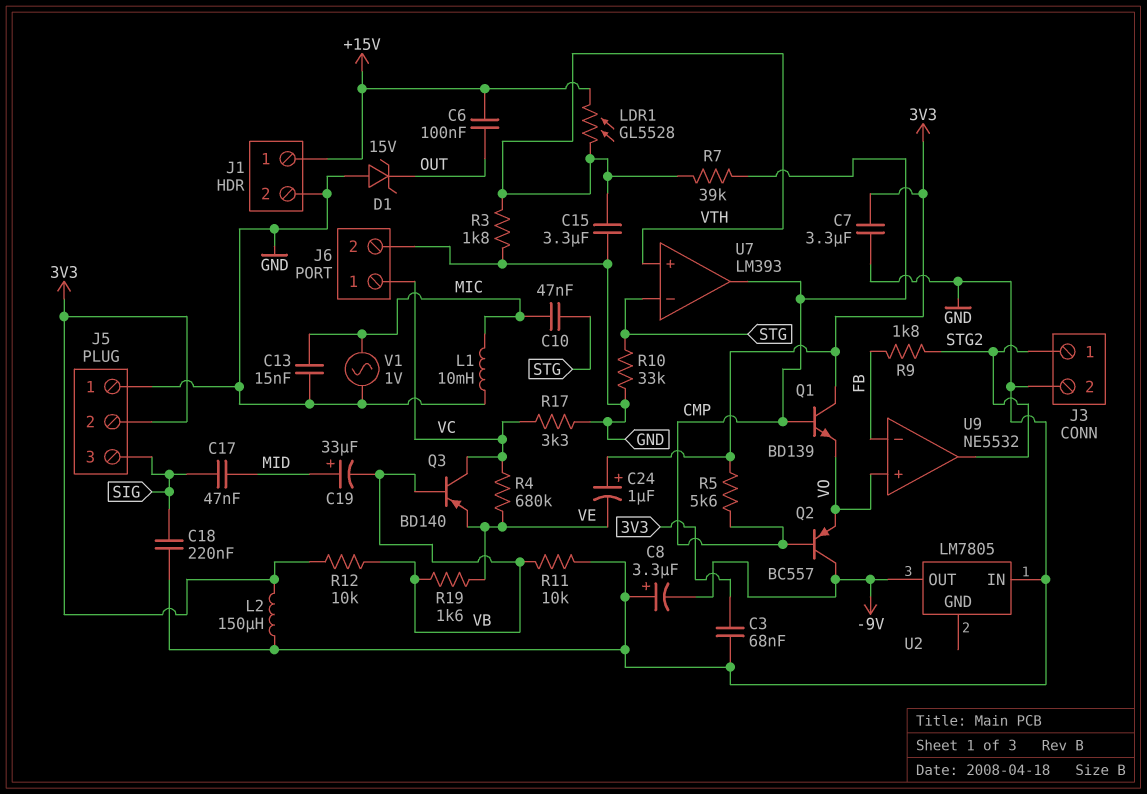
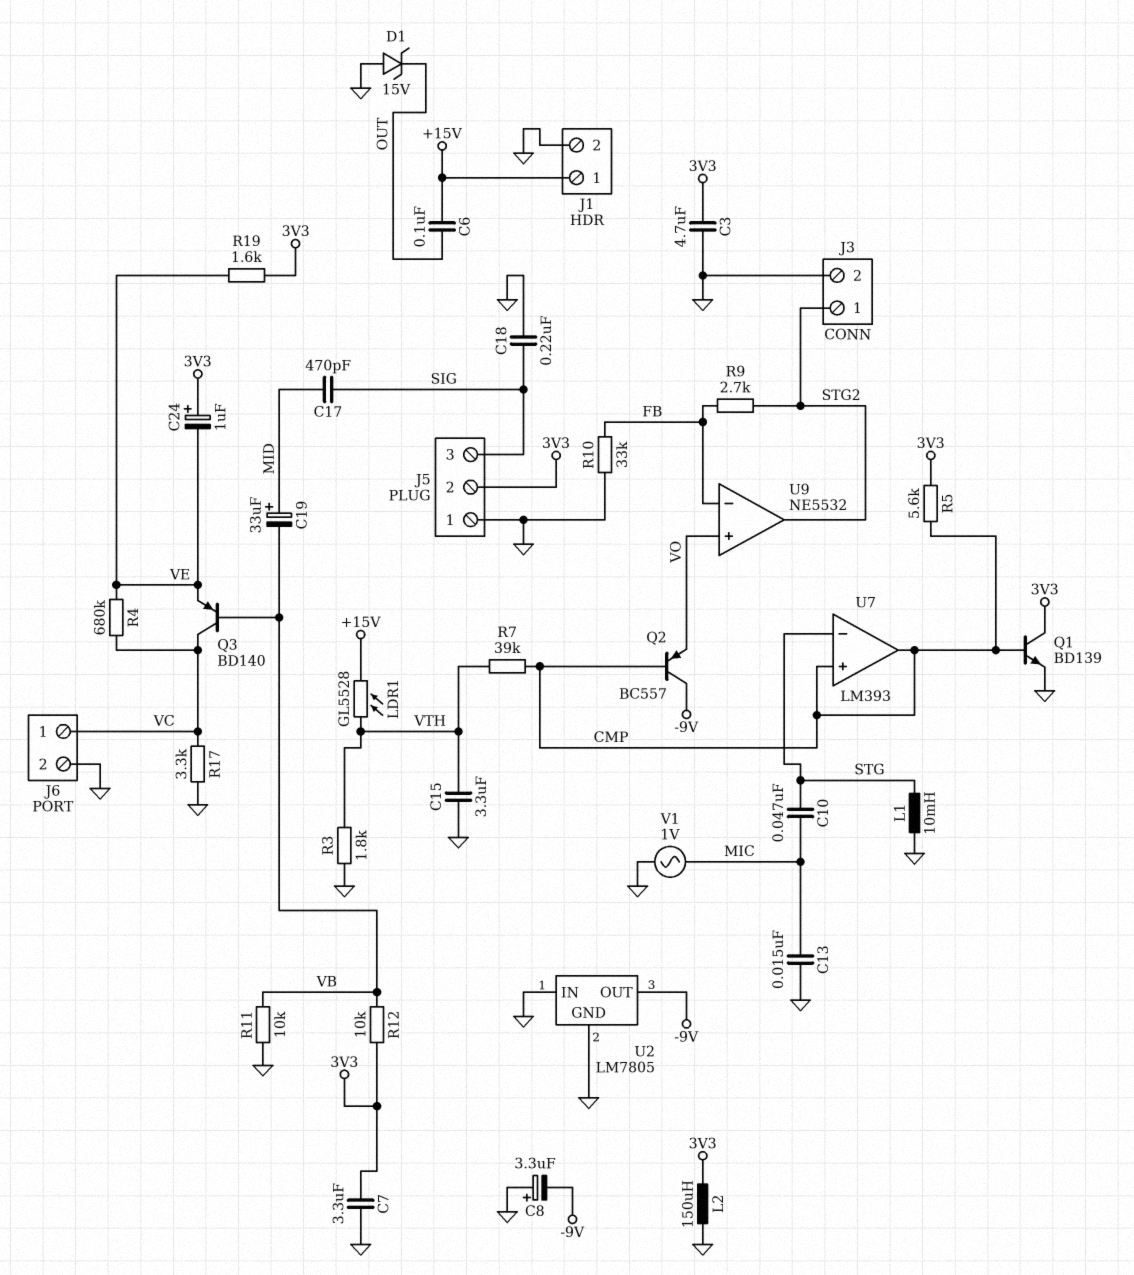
C3: 68nF (3V3, GND) -> 4.7uF (3V3, GND)
C17: 47nF (MID, SIG) -> 470pF (MID, SIG)
L1: 10mH (GND, MIC) -> 10mH (GND, STG)
Q1: NPN BD139 (B CMP, C 3V3, E VO) -> NPN BD139 (B CMP, C 3V3, E GND)
R9: 1.8k (FB, STG2) -> 2.7k (FB, STG2)
R10: 33k (GND, STG) -> 33k (FB, GND)
R19: 1.6k (VB, VE) -> 1.6k (3V3, VE)
U2 pin GND: none -> GND
U7 pin in+: VTH -> CMP

